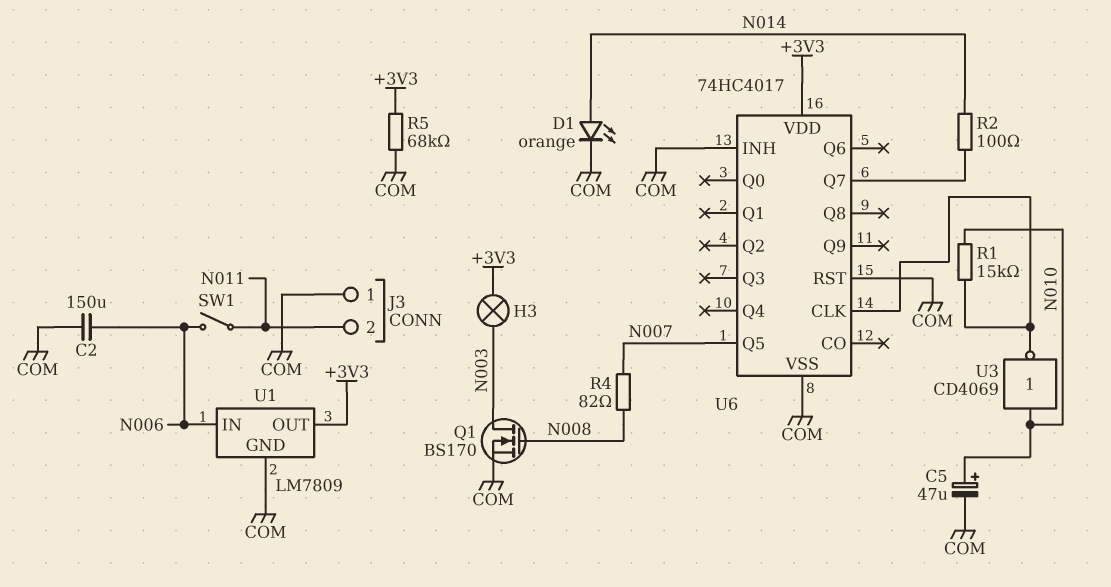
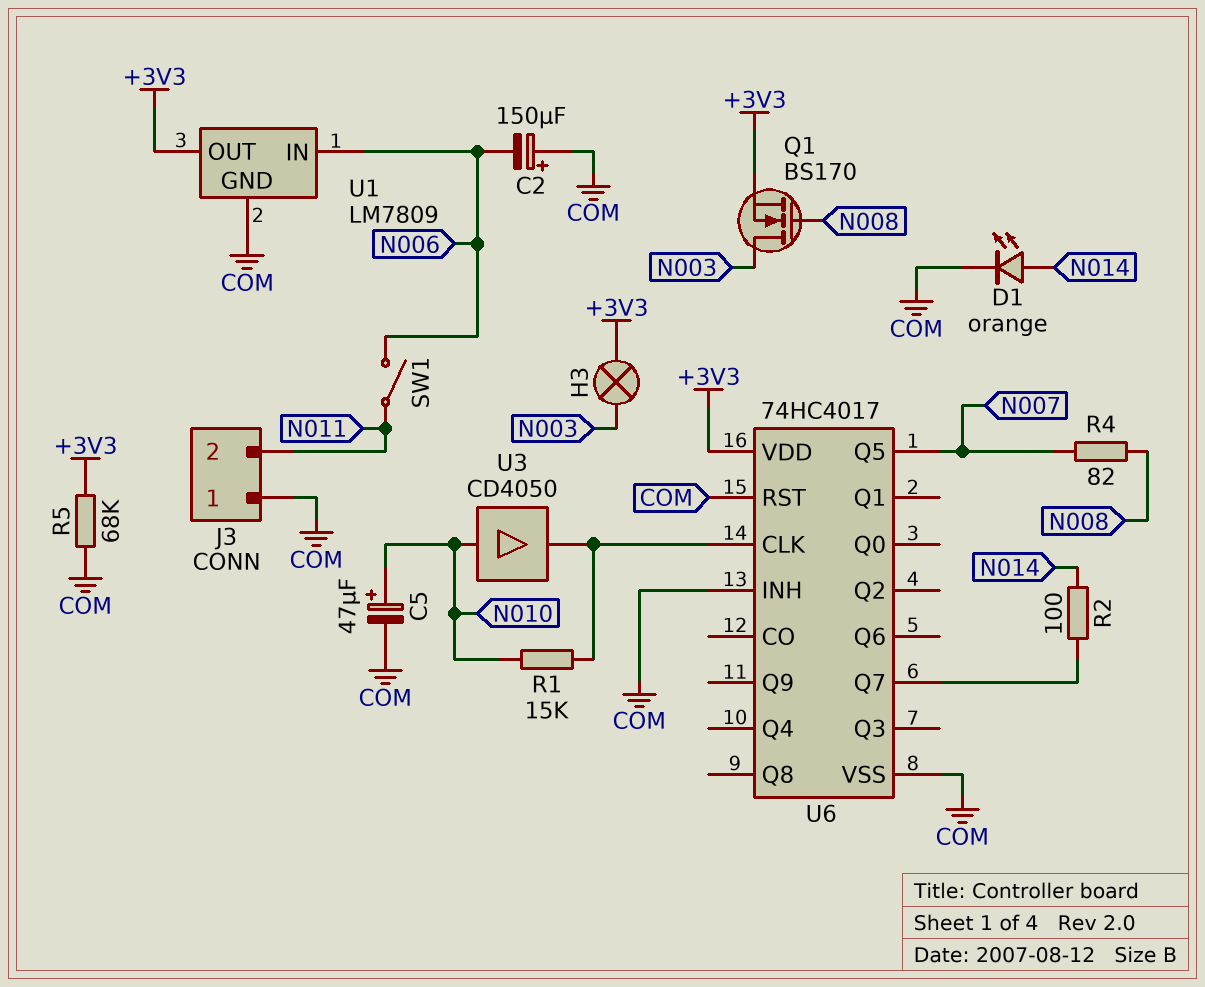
C2: 150uF (COM, N006) -> 150uF (plus COM, minus N006)
Q1: NMOS BS170 (G N008, D N003, S COM) -> NMOS BS170 (G N008, D N003, S +3V3)
U3: NOT CD4069 (in N010, out U6/CLK) -> buffer CD4050 (in N010, out U6/CLK)

